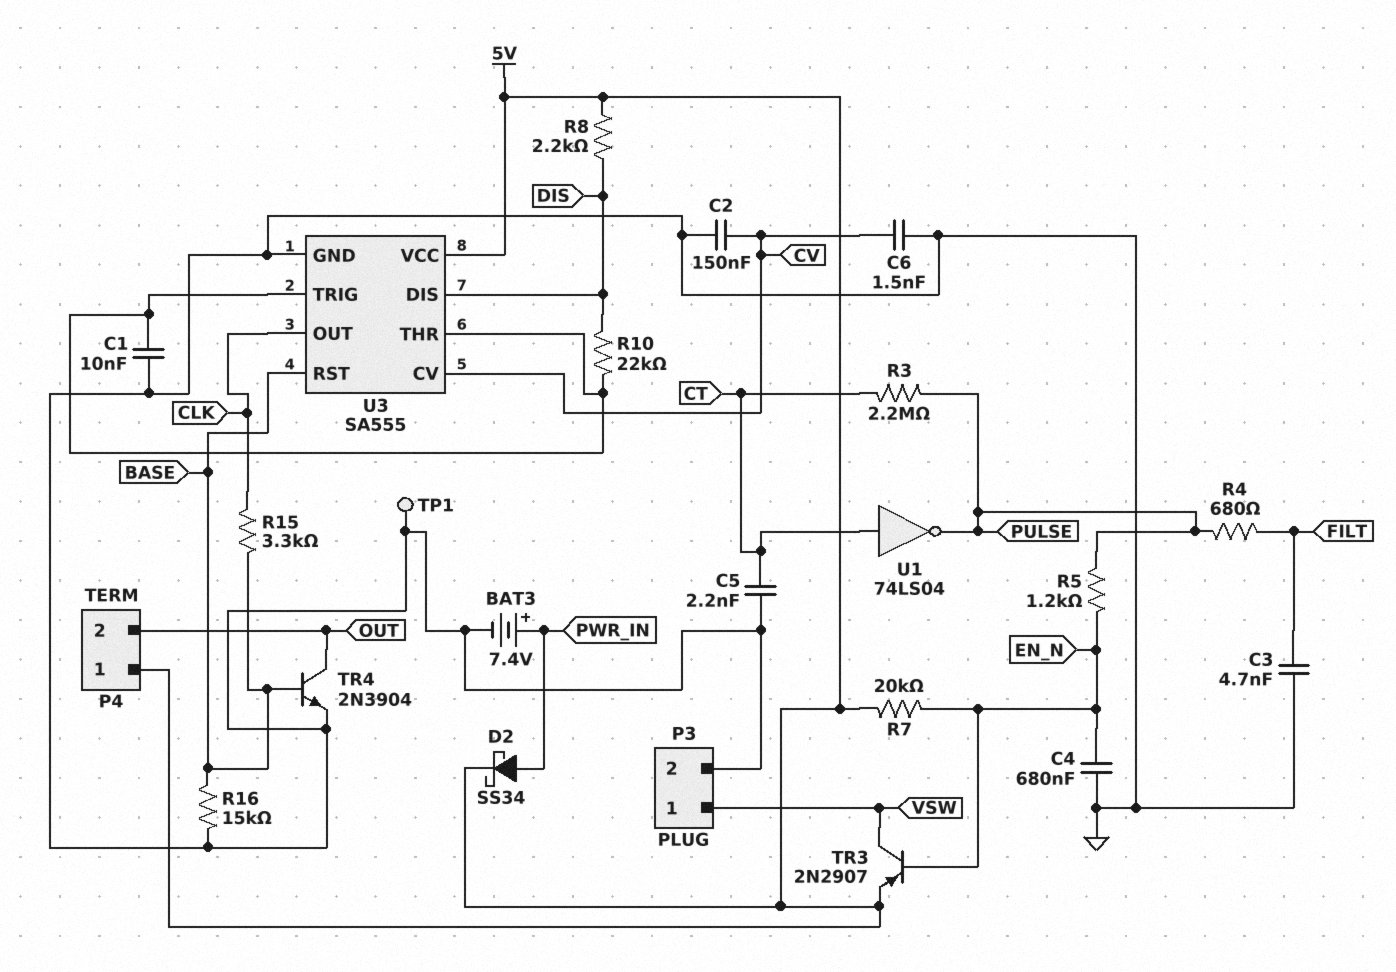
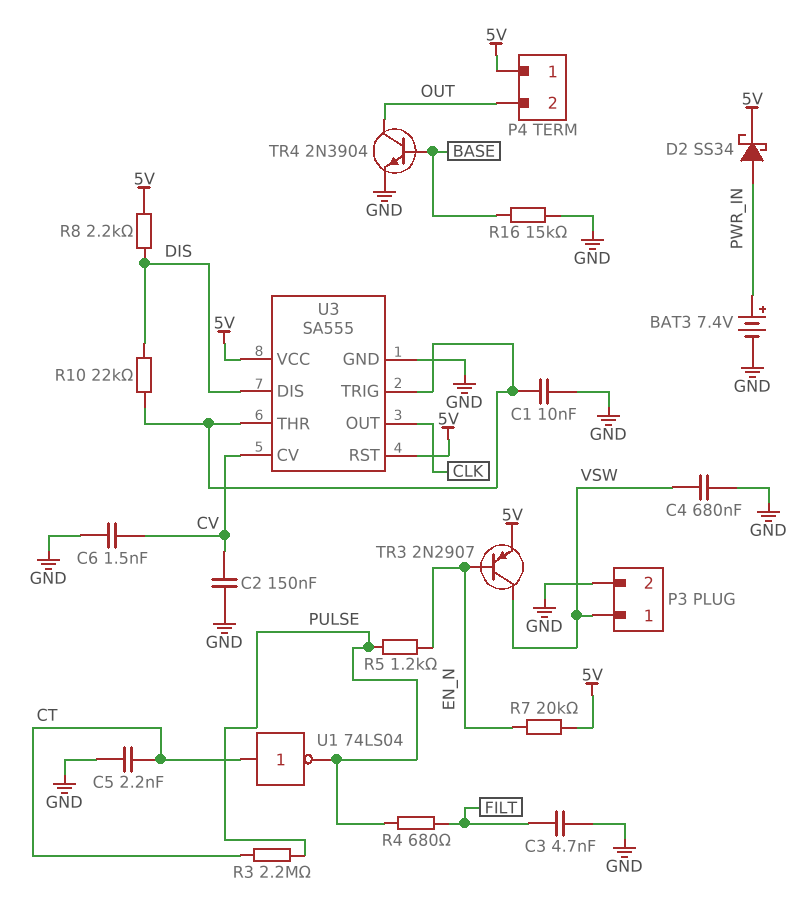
C4: 680nF (EN_N, GND) -> 680nF (GND, VSW)
R15: 3.3k (BASE, CLK) -> none
TP1: test point (GND) -> none
U3 pin RST: BASE -> 5V

